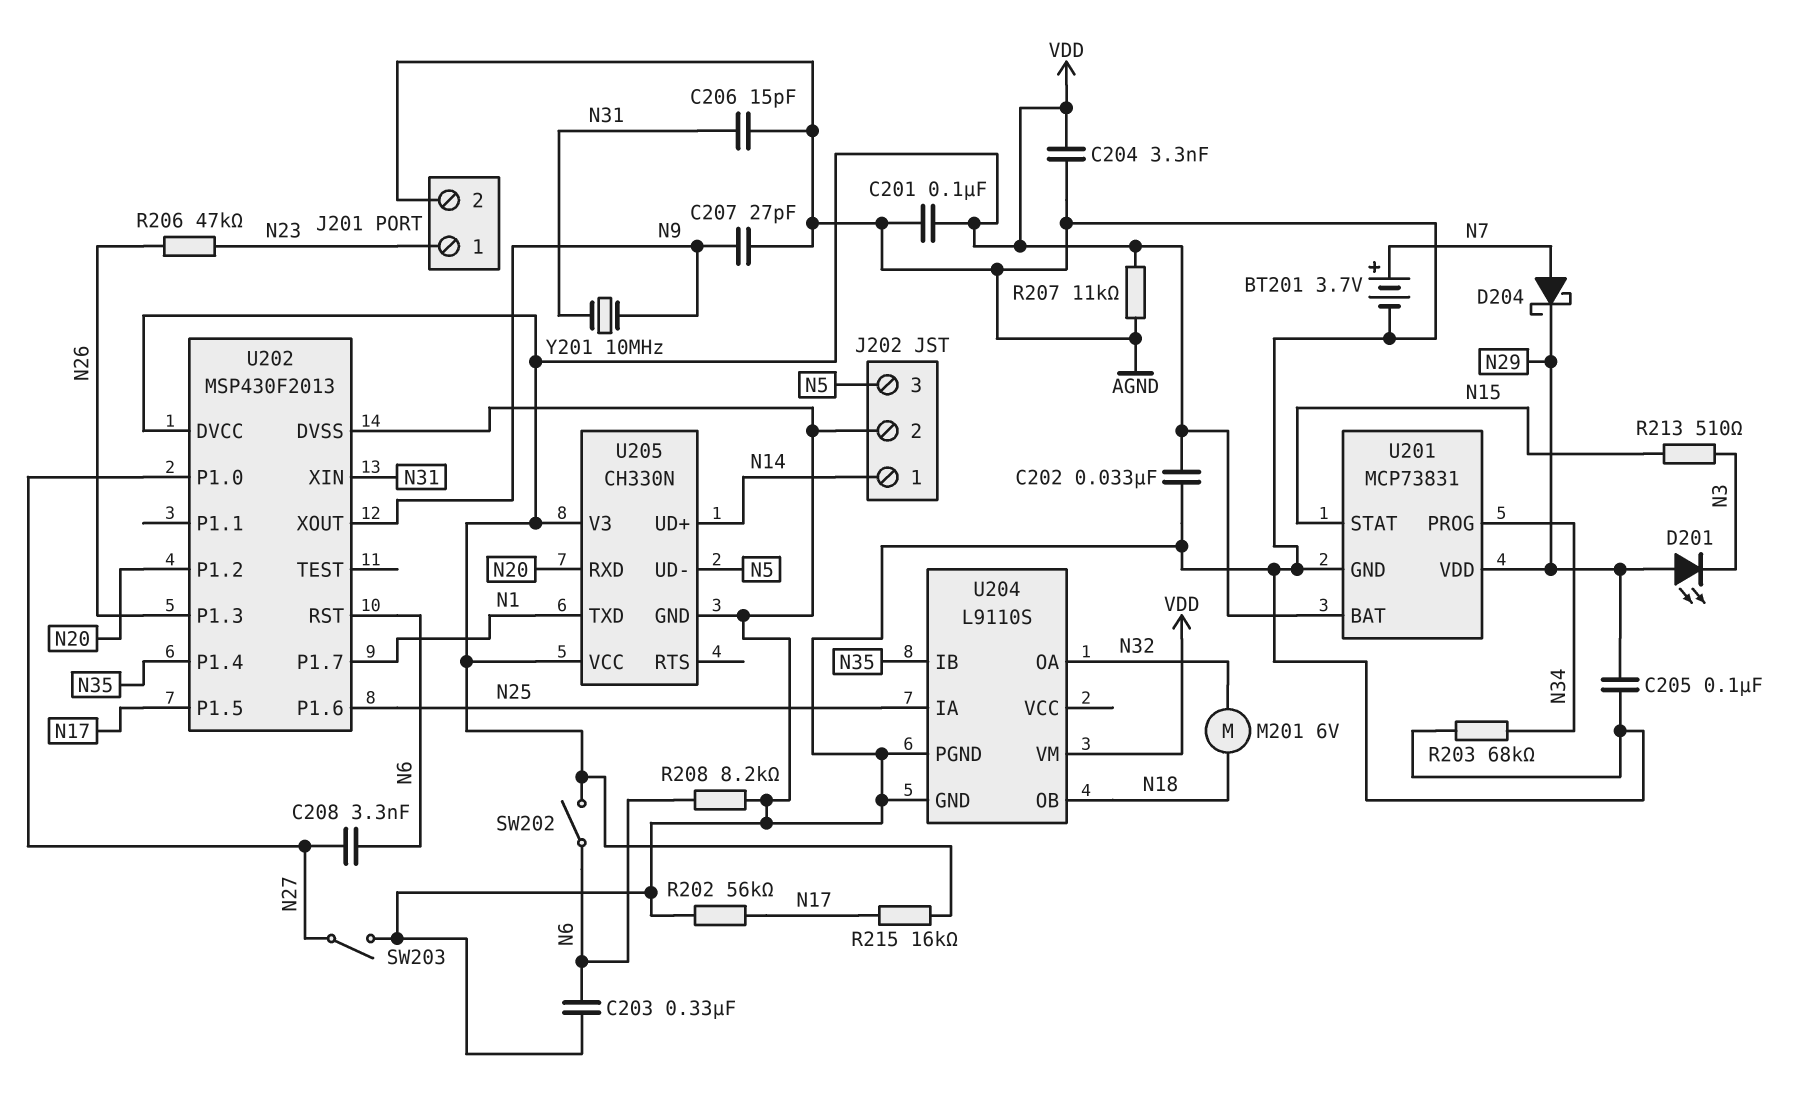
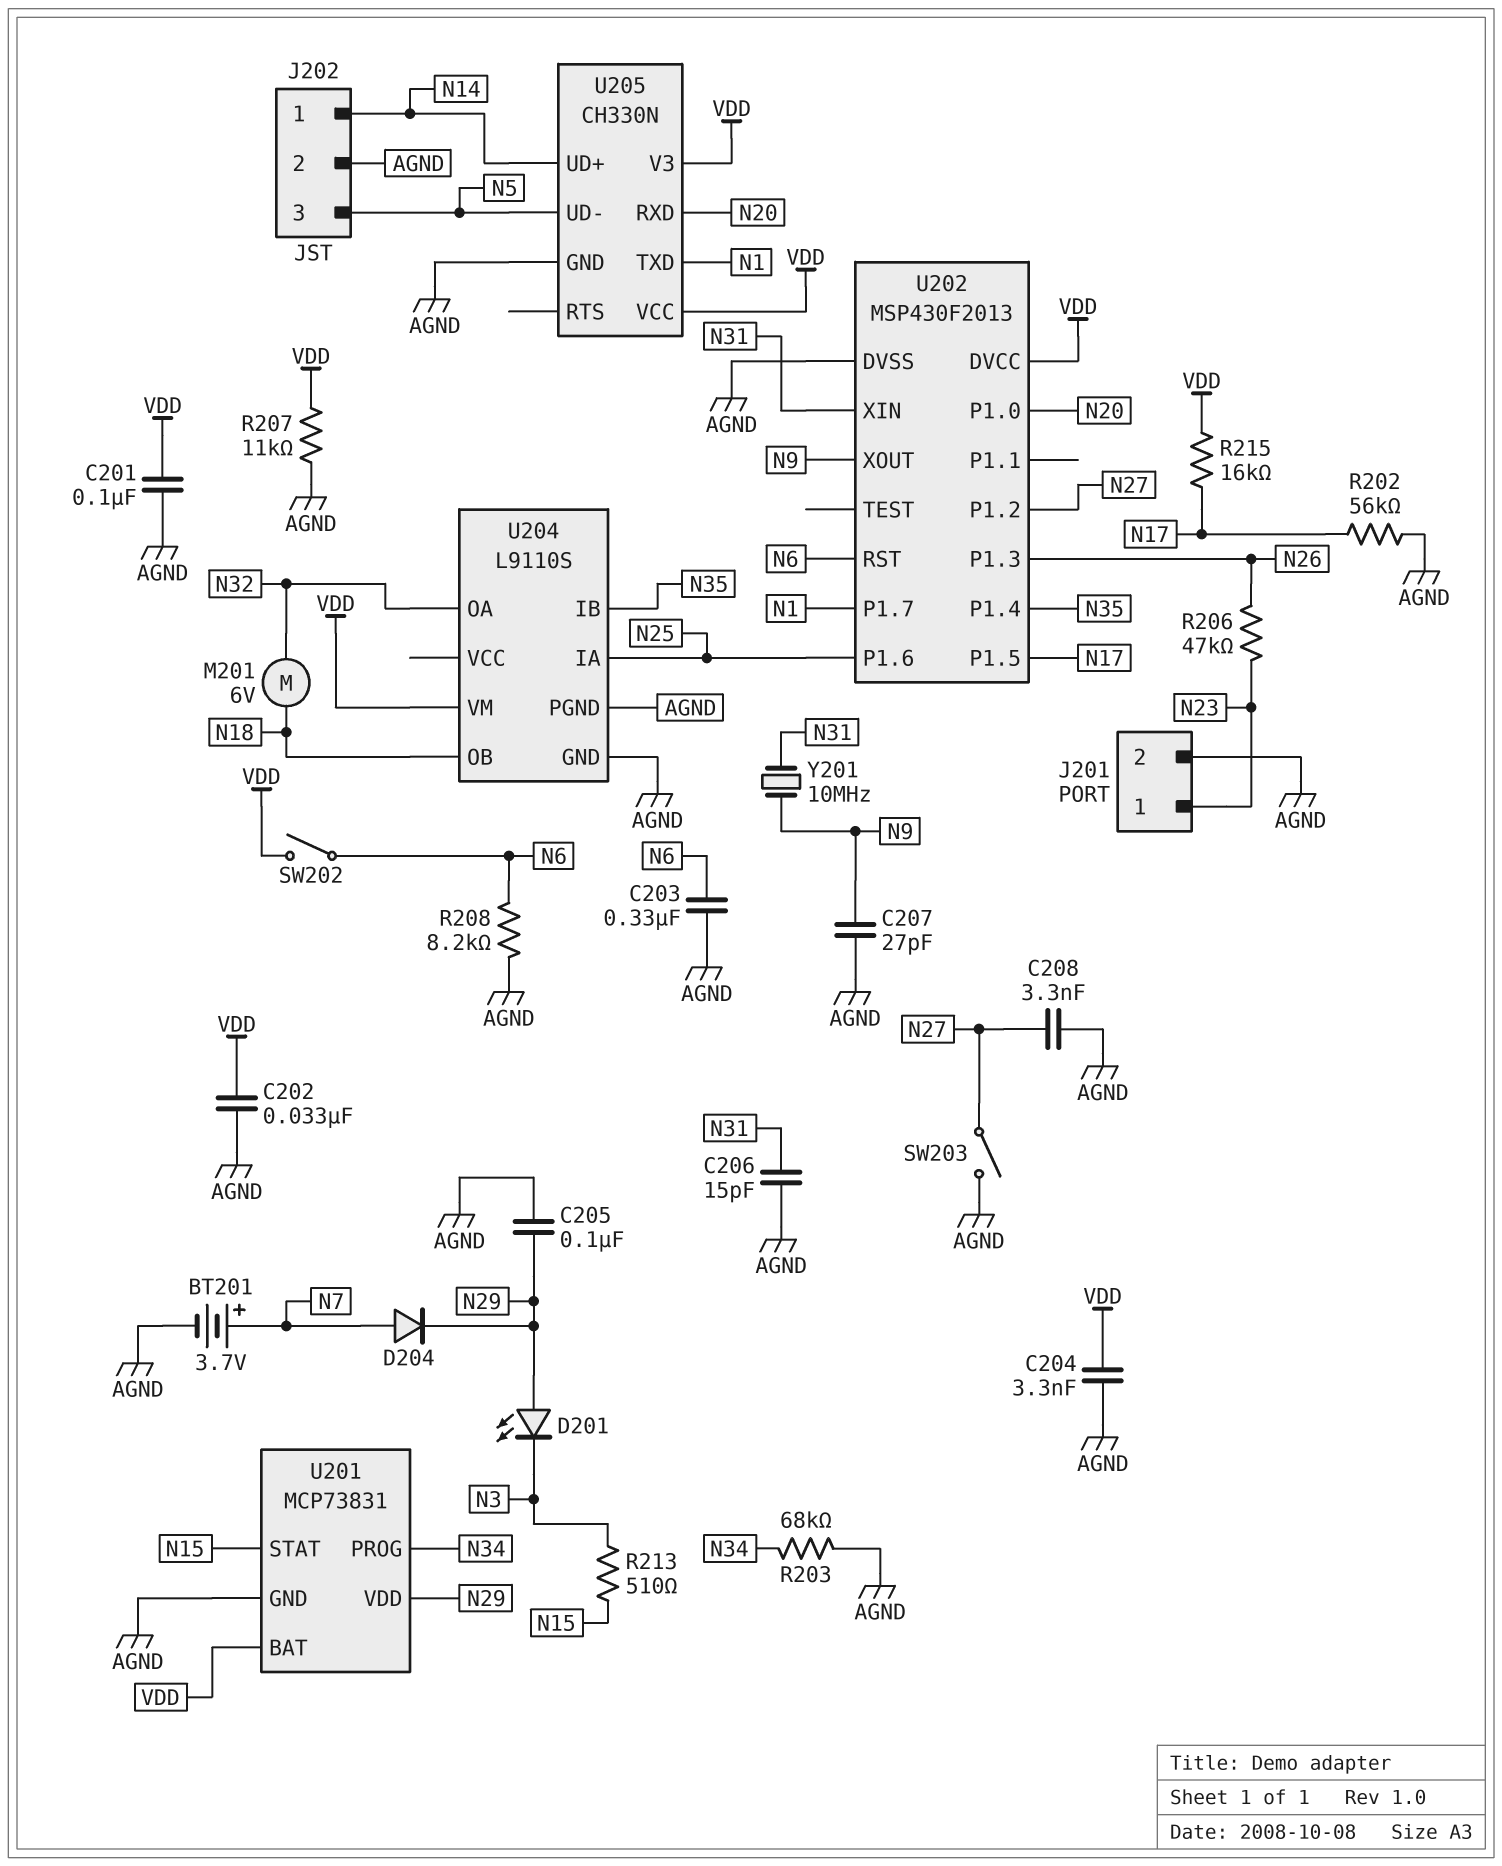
C208: 3.3nF (N6, N27) -> 3.3nF (AGND, N27)
D204: schottky (A N7, K N29) -> diode (A N7, K N29)
U202 pin P1.0: N27 -> N20
U202 pin P1.2: N20 -> N27

